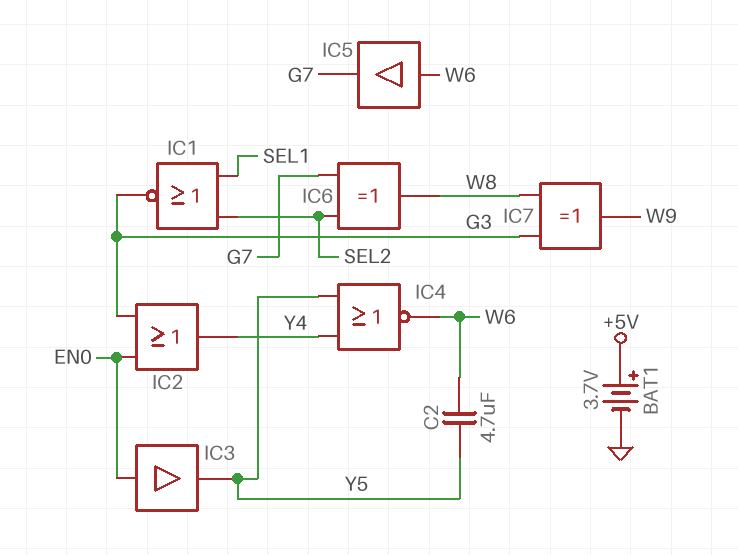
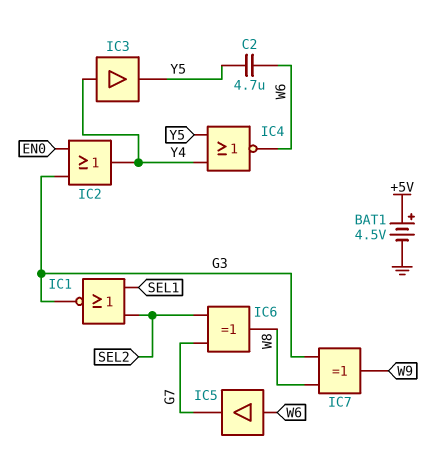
BAT1: 3.7V (plus +5V, minus GND) -> 4.5V (plus +5V, minus GND)
IC3: buffer (in EN0, out Y5) -> buffer (in Y4, out Y5)

